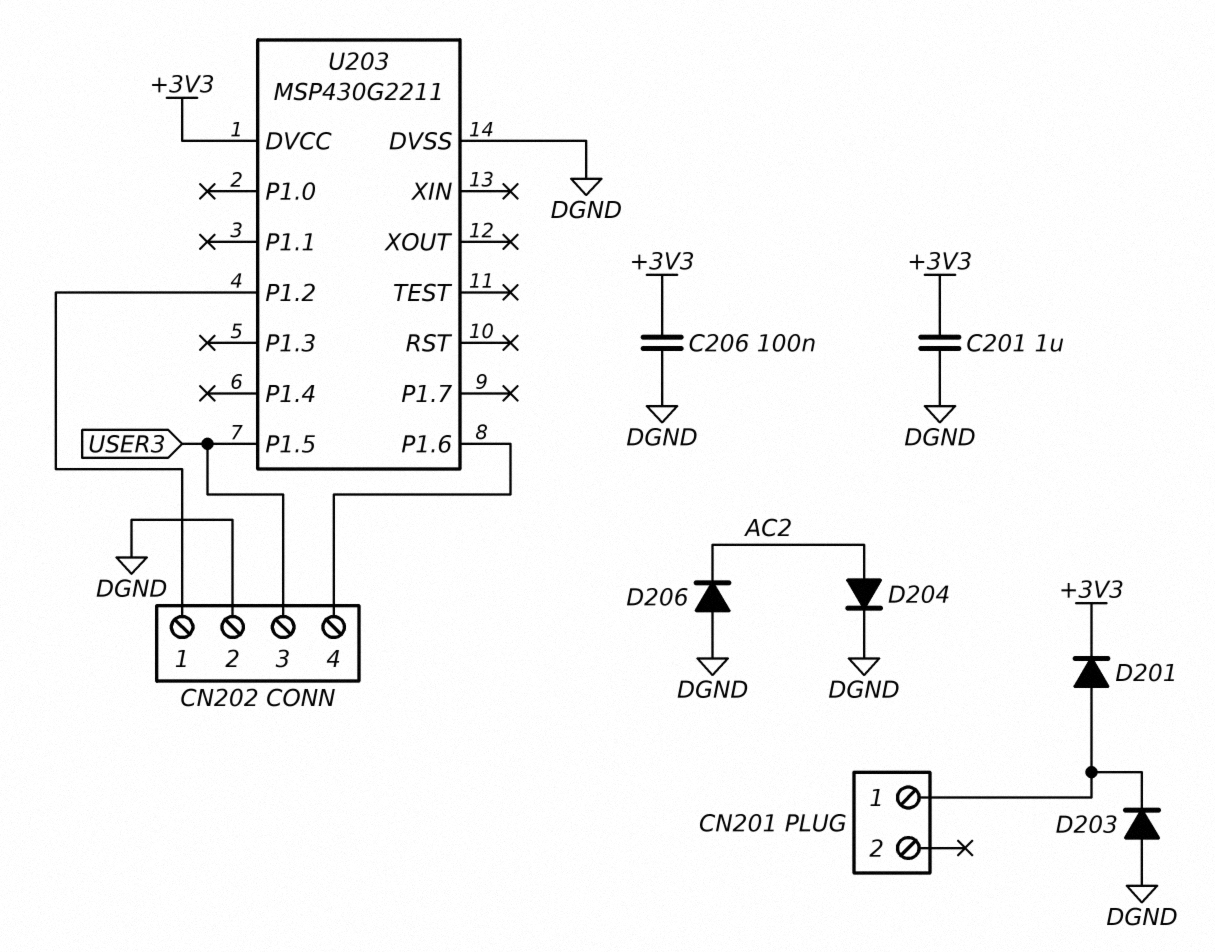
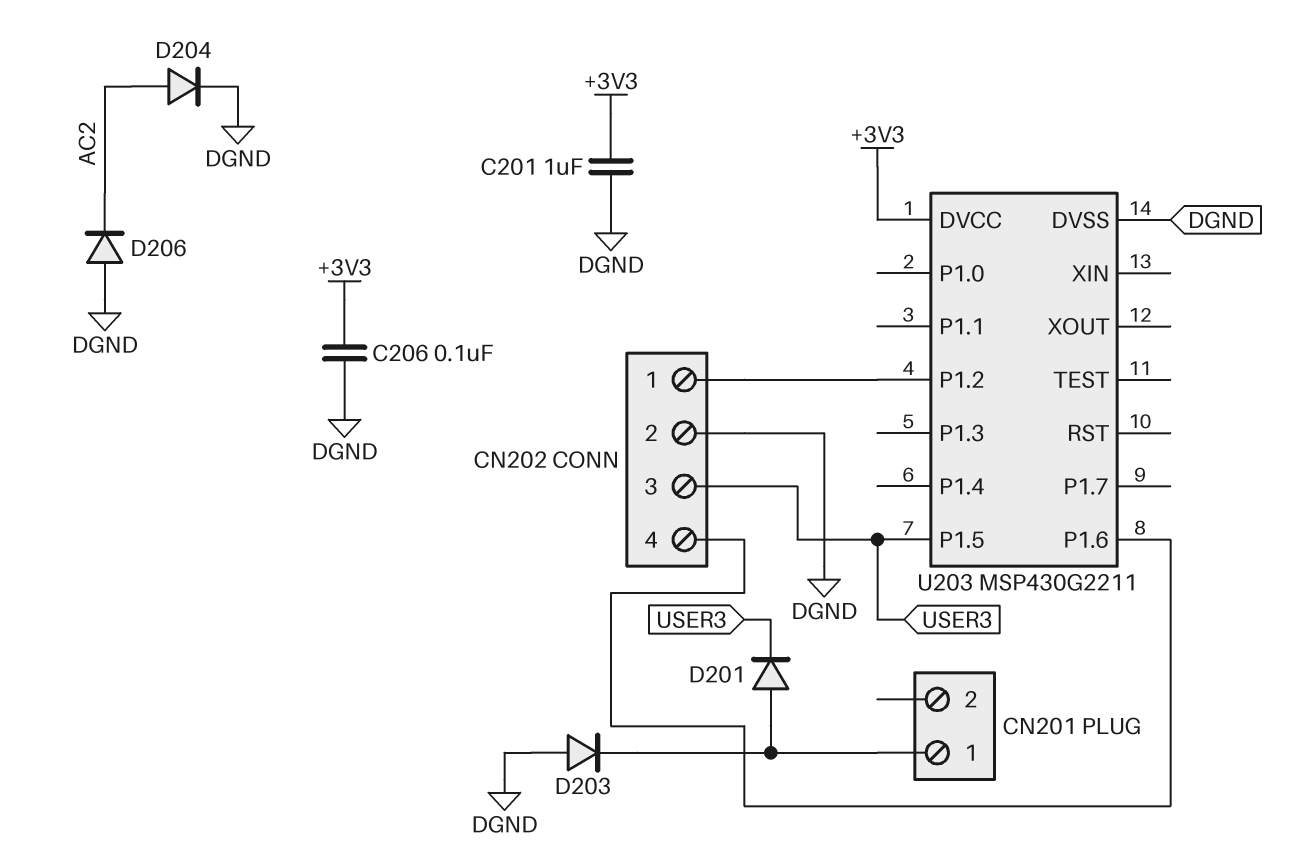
D201: diode (A CN201/1, K +3V3) -> diode (A CN201/1, K USER3)

